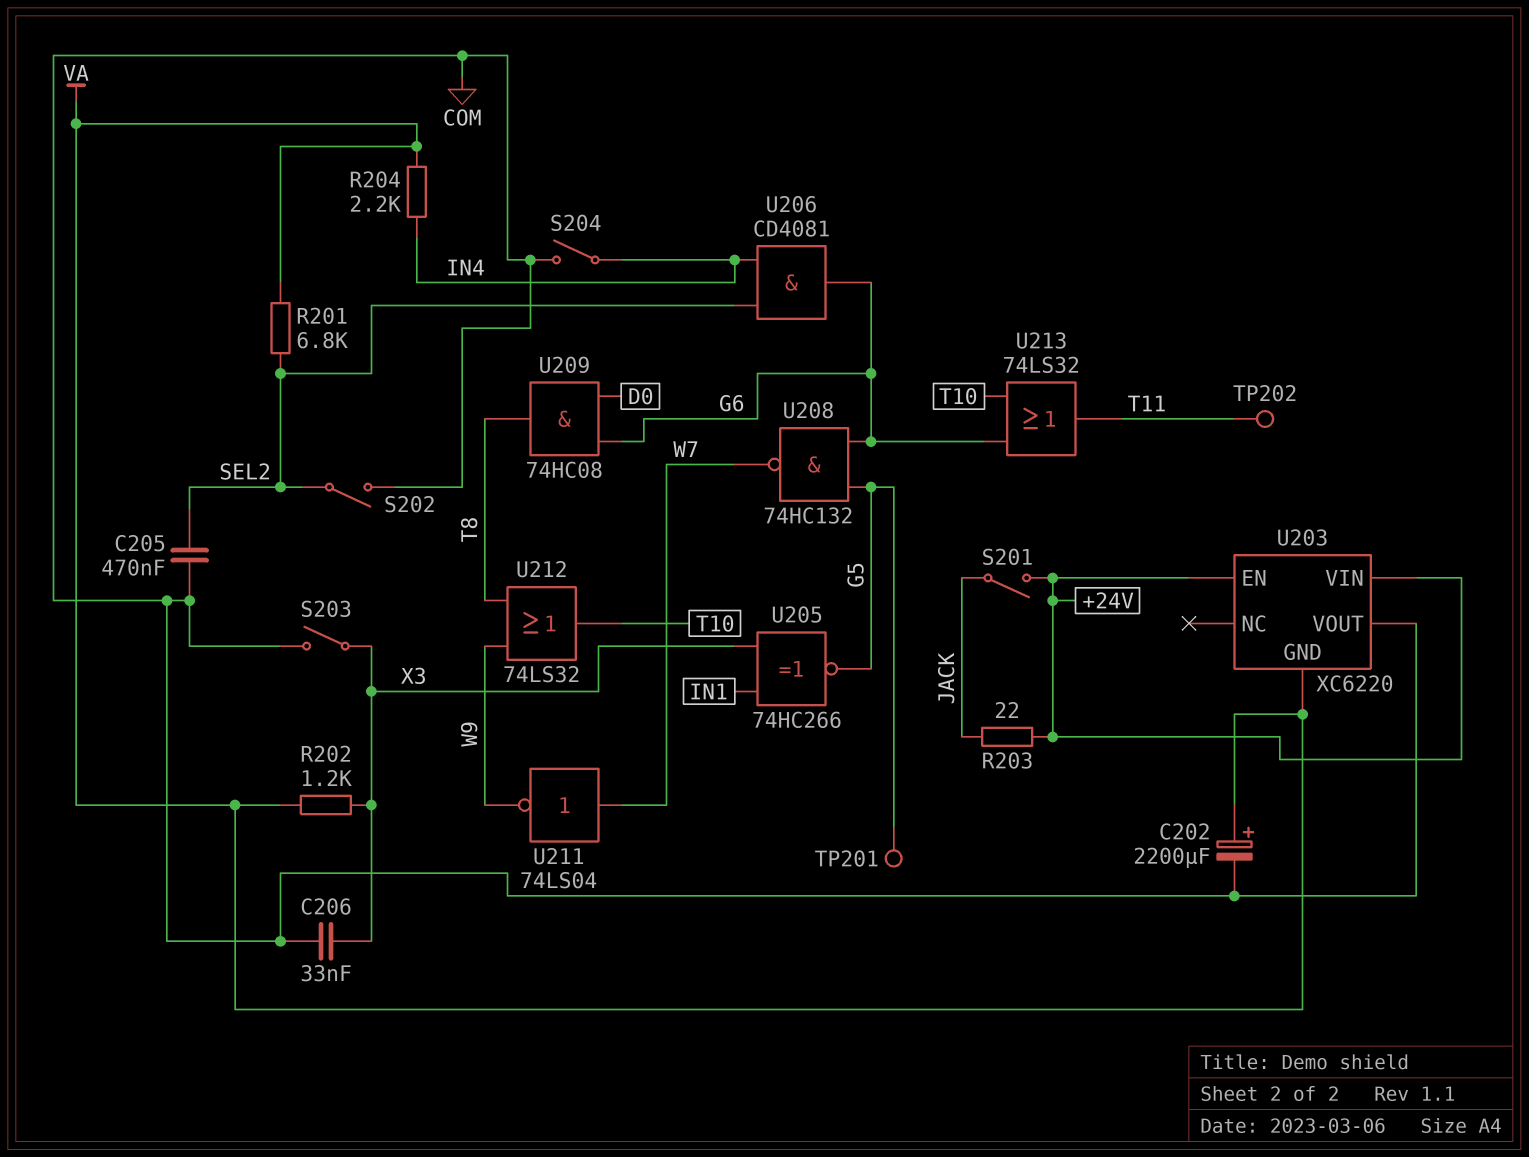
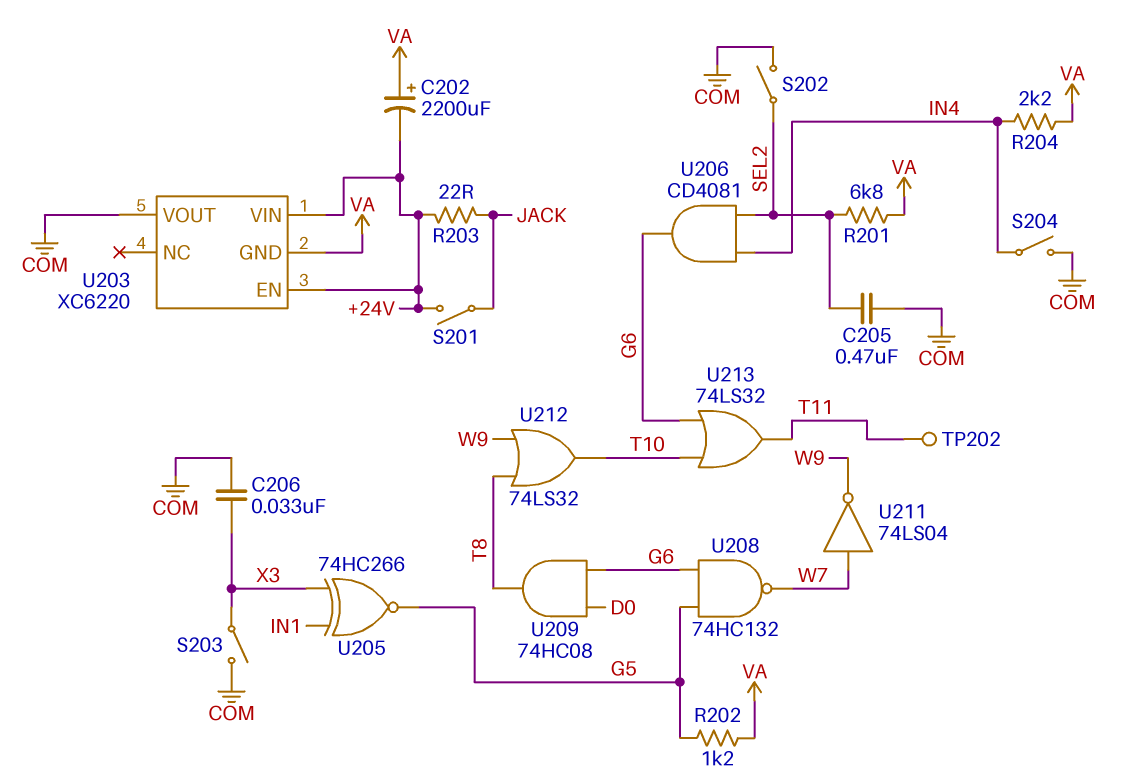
C202: 2200uF (plus VA, minus COM) -> 2200uF (plus VA, minus +24V)
R202: 1.2k (VA, X3) -> 1.2k (G5, VA)
TP201: test point (G5) -> none

